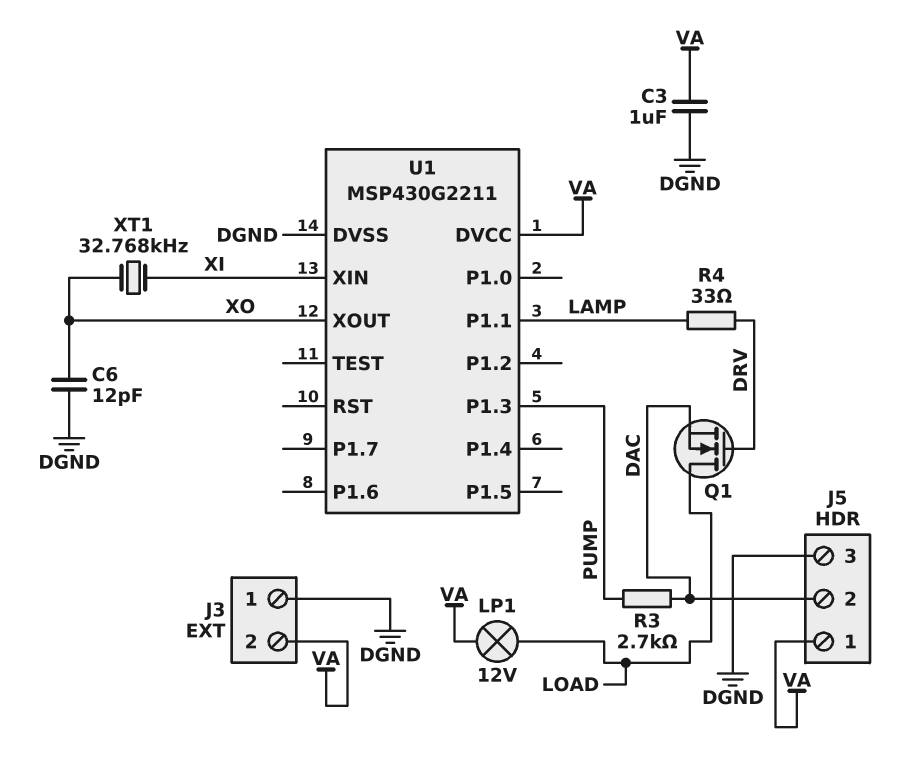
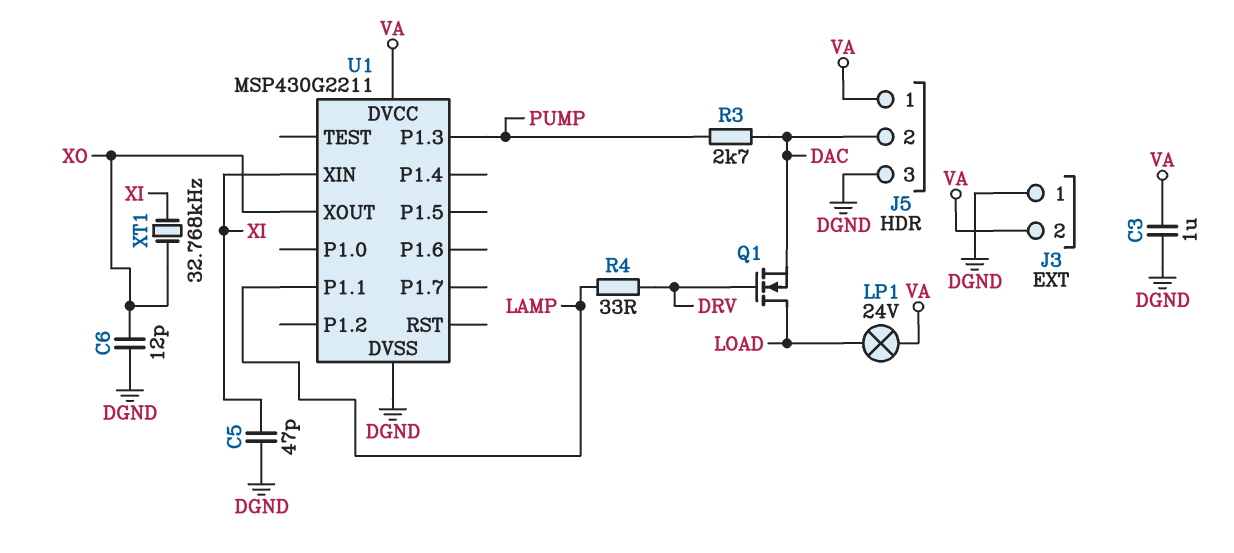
C5: none -> 47pF (DGND, XI)
LP1: lamp 12V (LOAD, VA) -> lamp 24V (LOAD, VA)

